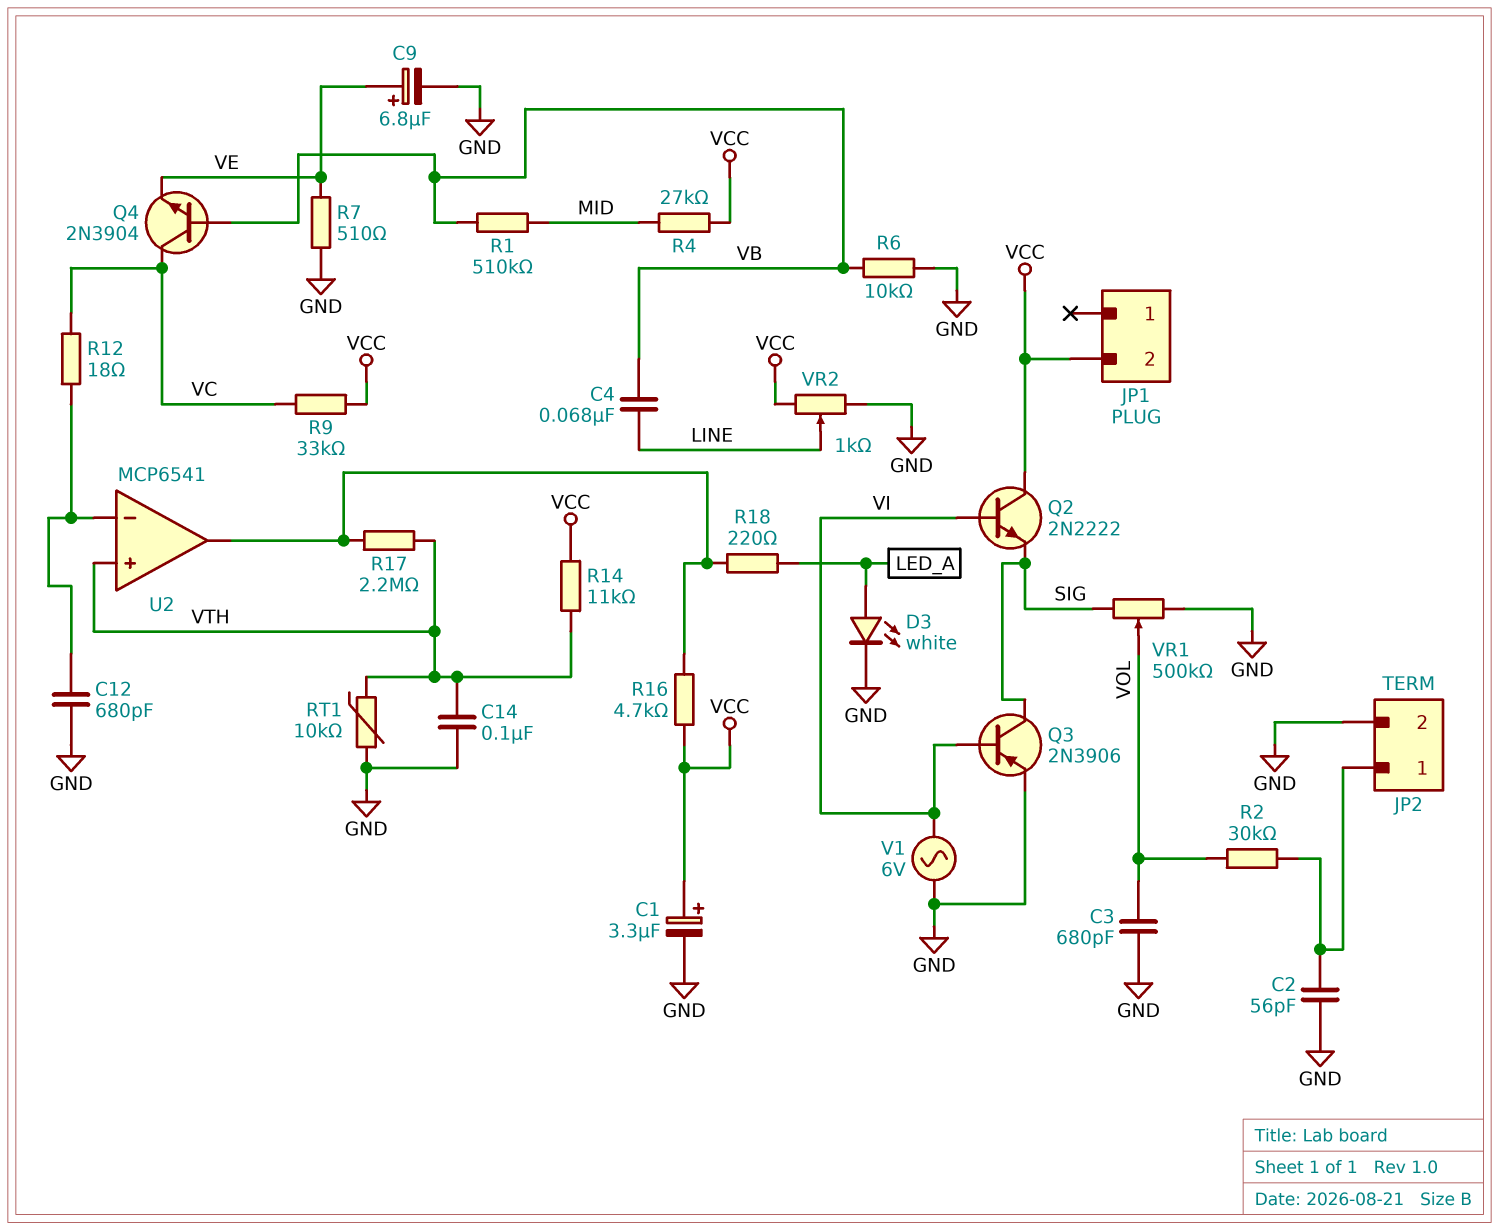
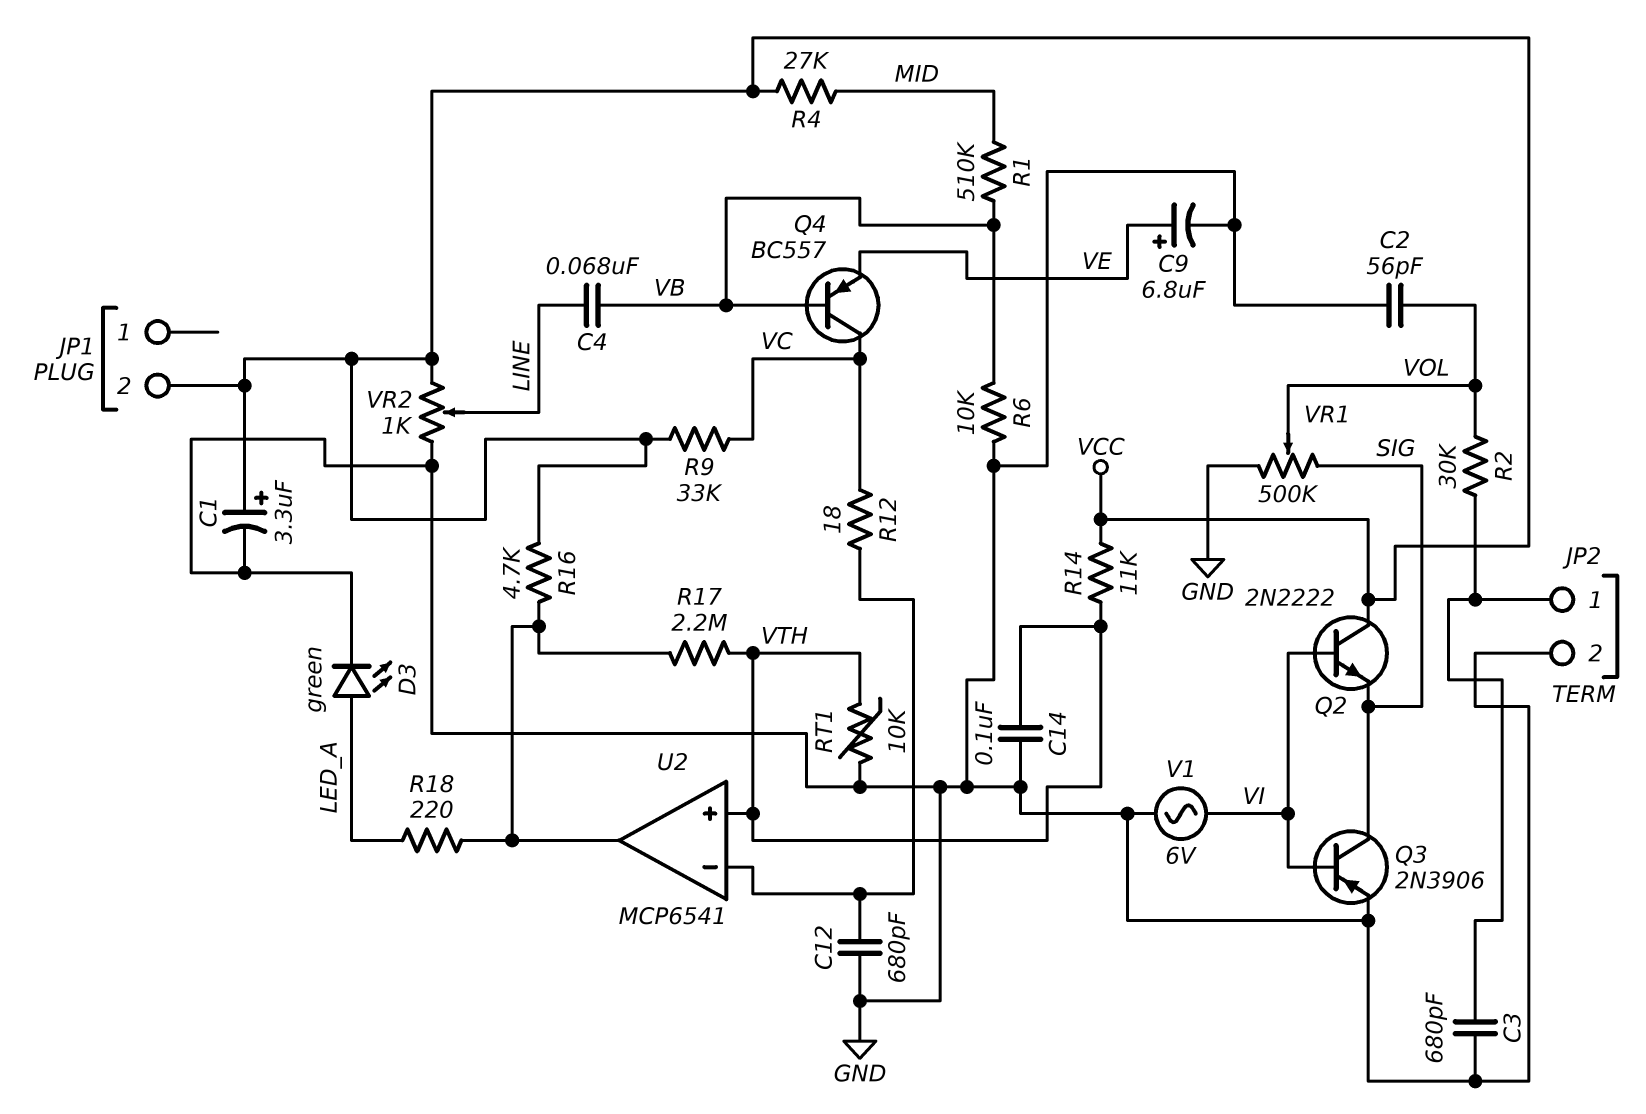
C2: 56pF (GND, JP2/1) -> 56pF (GND, VOL)
C3: 680pF (GND, VOL) -> 680pF (GND, JP2/1)
D3: LED white (A LED_A, K GND) -> LED green (A LED_A, K GND)
Q4: NPN 2N3904 (B VB, C VC, E VE) -> PNP BC557 (B VB, C VC, E VE)
R7: 510 (GND, VE) -> none

